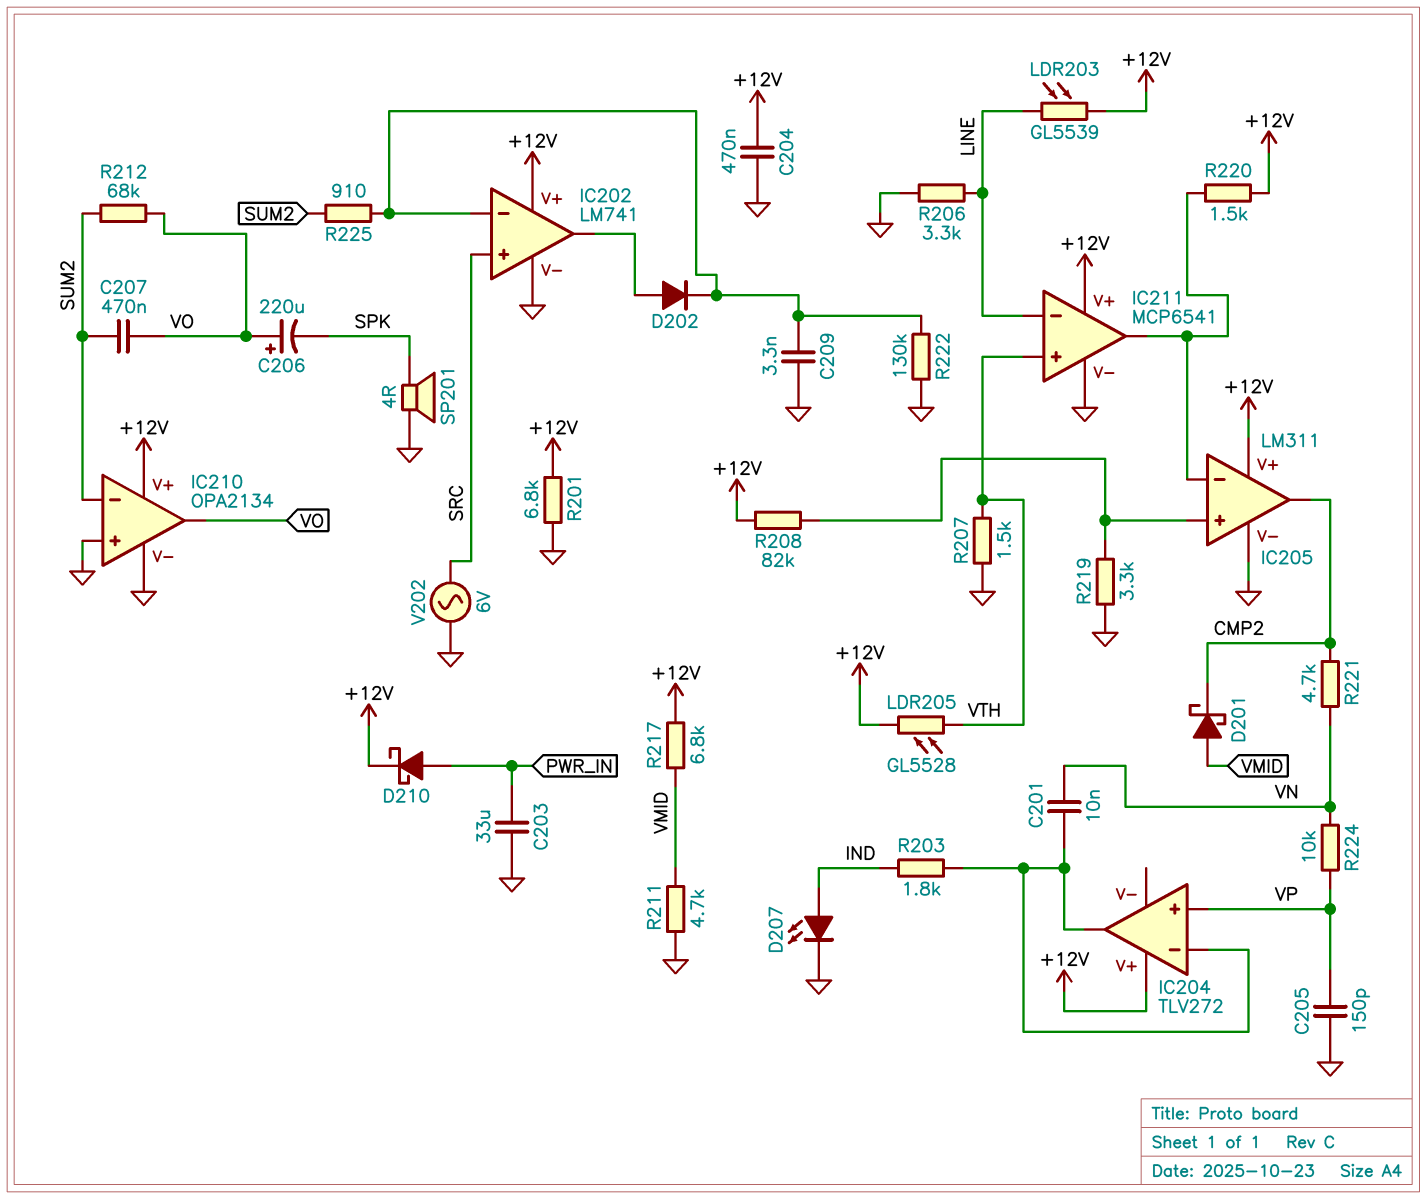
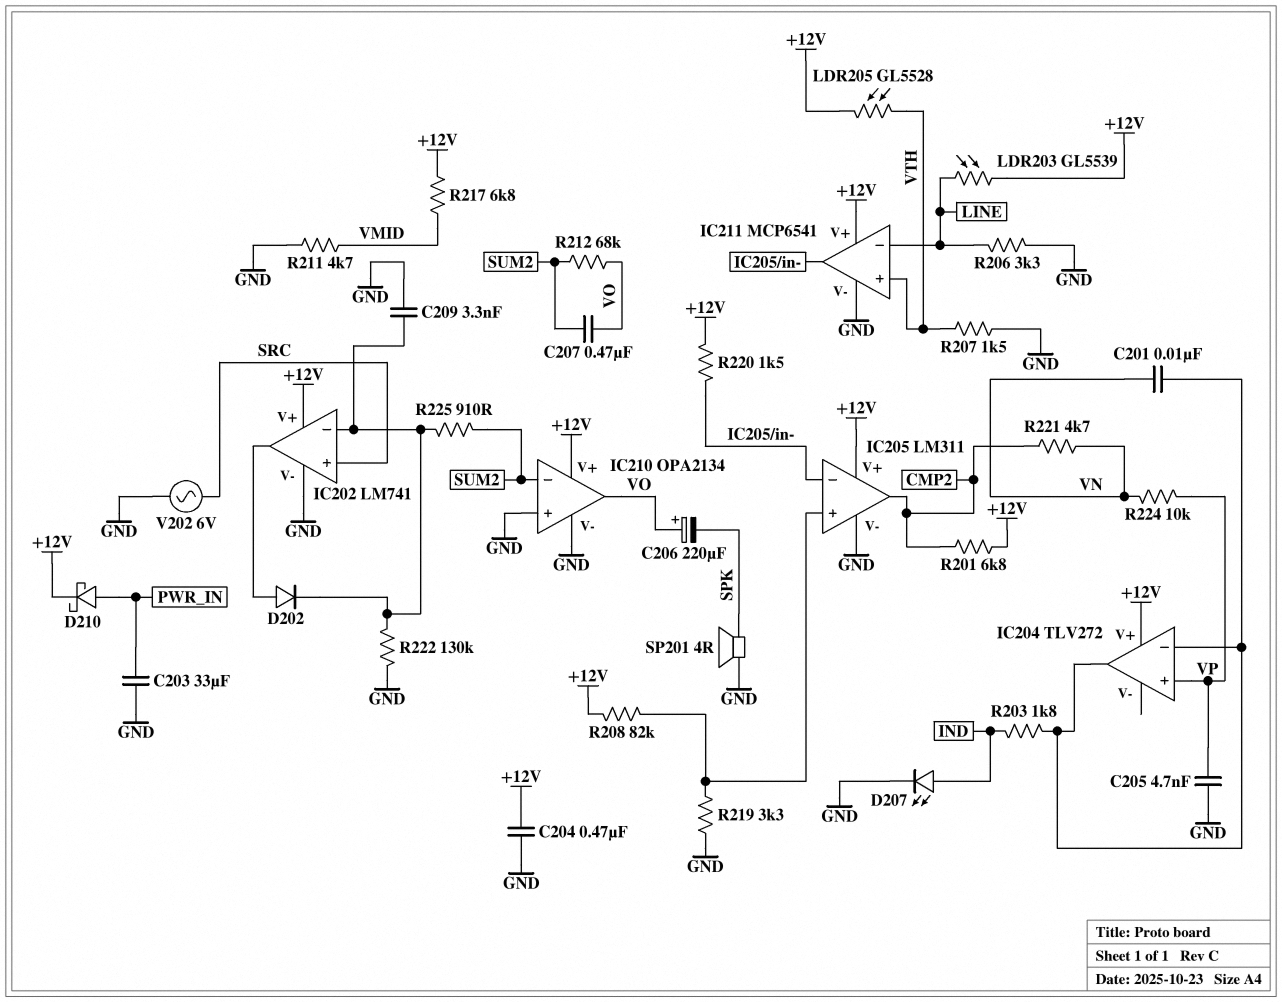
C205: 150pF (GND, VP) -> 4.7nF (GND, VP)
D201: schottky (A VMID, K CMP2) -> none
R201: 6.8k (+12V, GND) -> 6.8k (+12V, CMP2)

